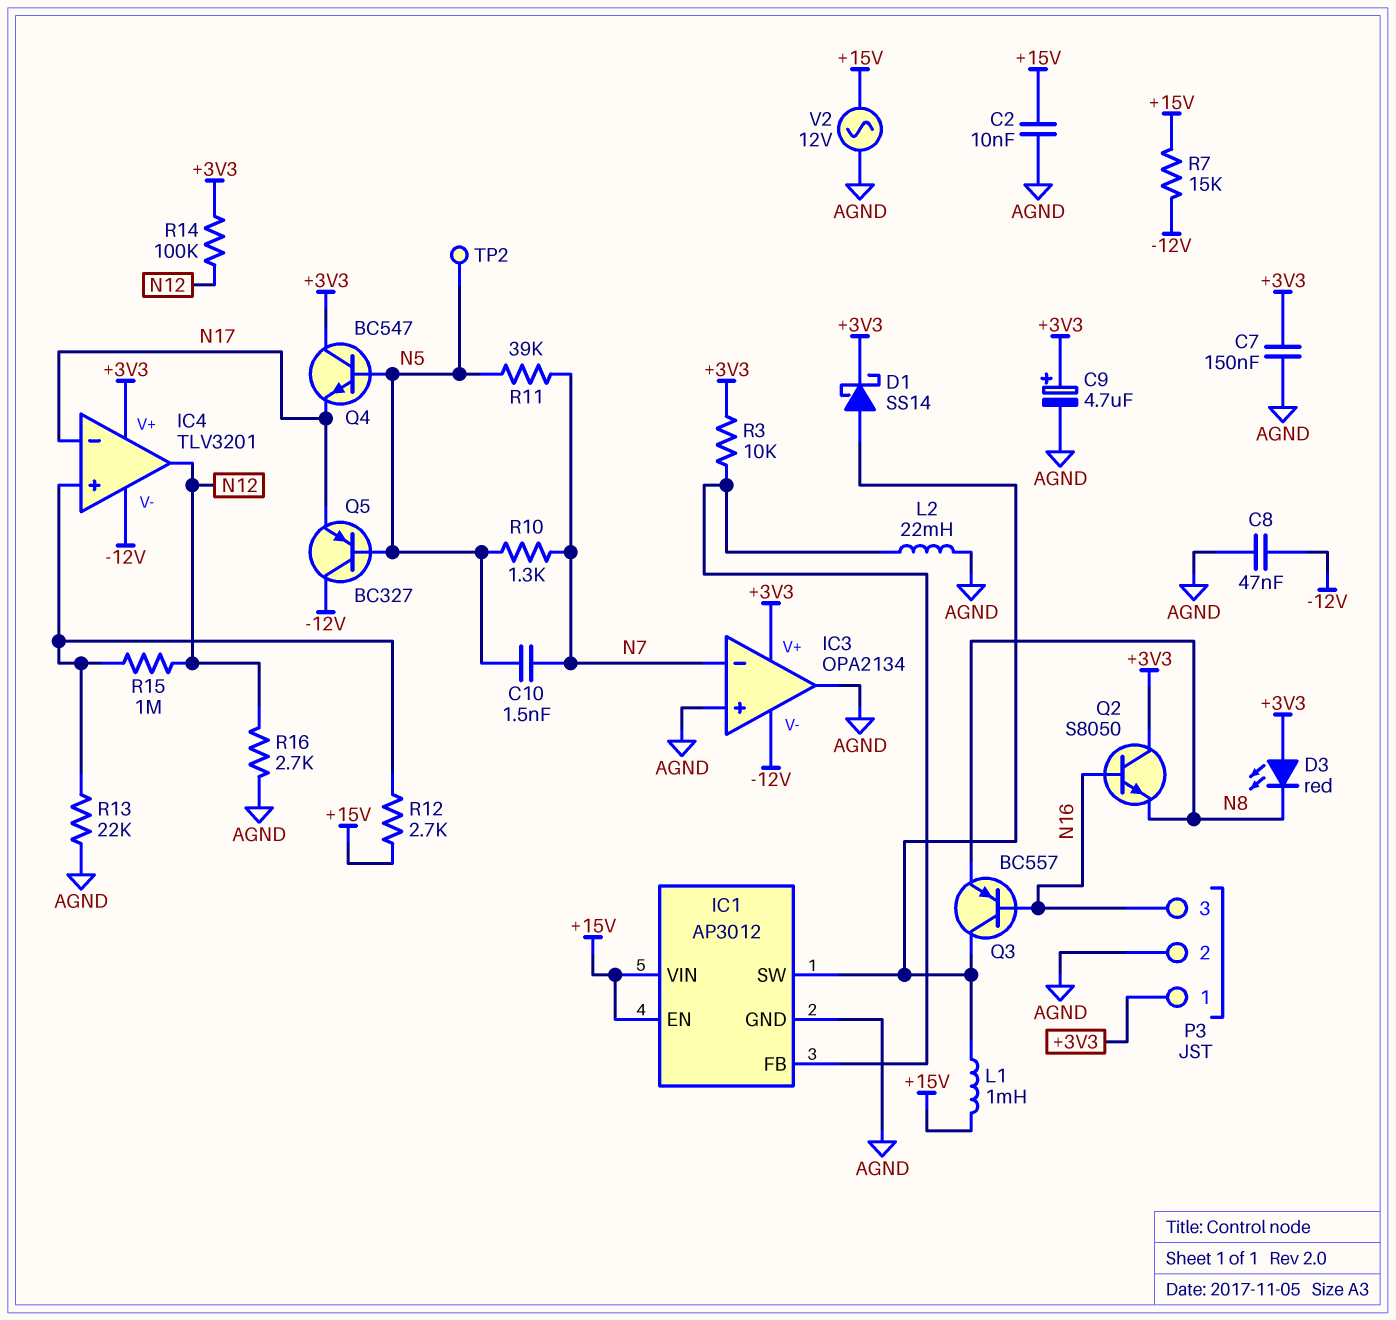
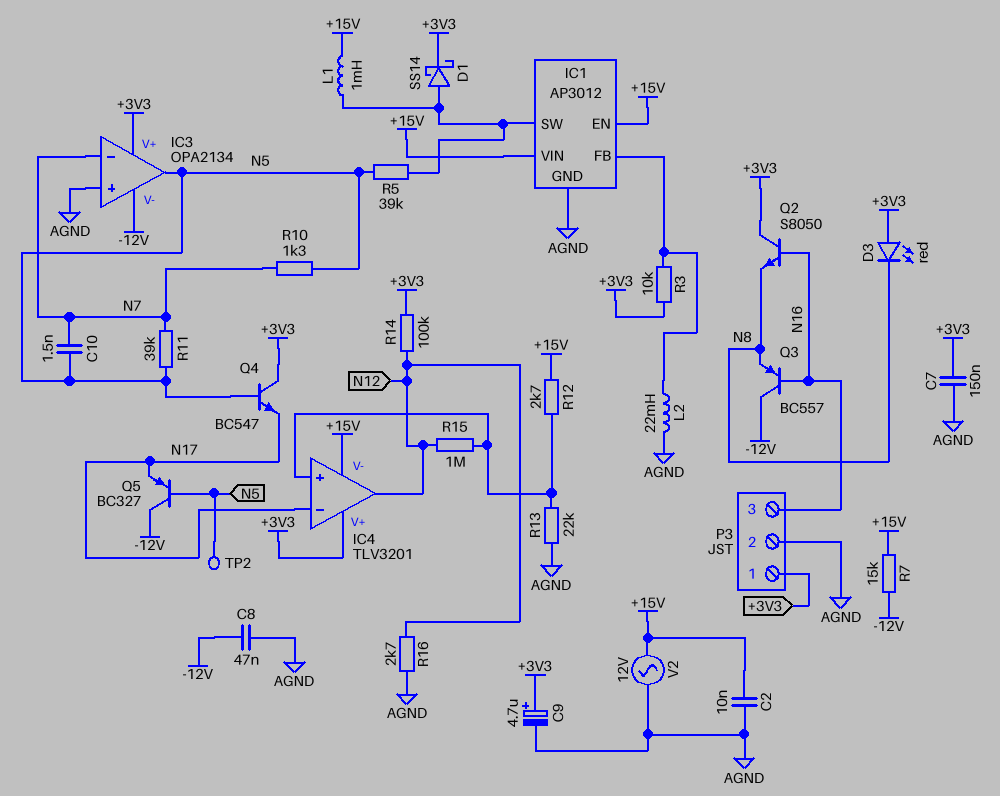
IC3 pin out: AGND -> N5
IC4 pin V-: -12V -> +15V
Q3: PNP BC557 (B N16, C IC1/SW, E N8) -> PNP BC557 (B N16, C -12V, E N8)
R5: none -> 39k (IC1/SW, N5)

